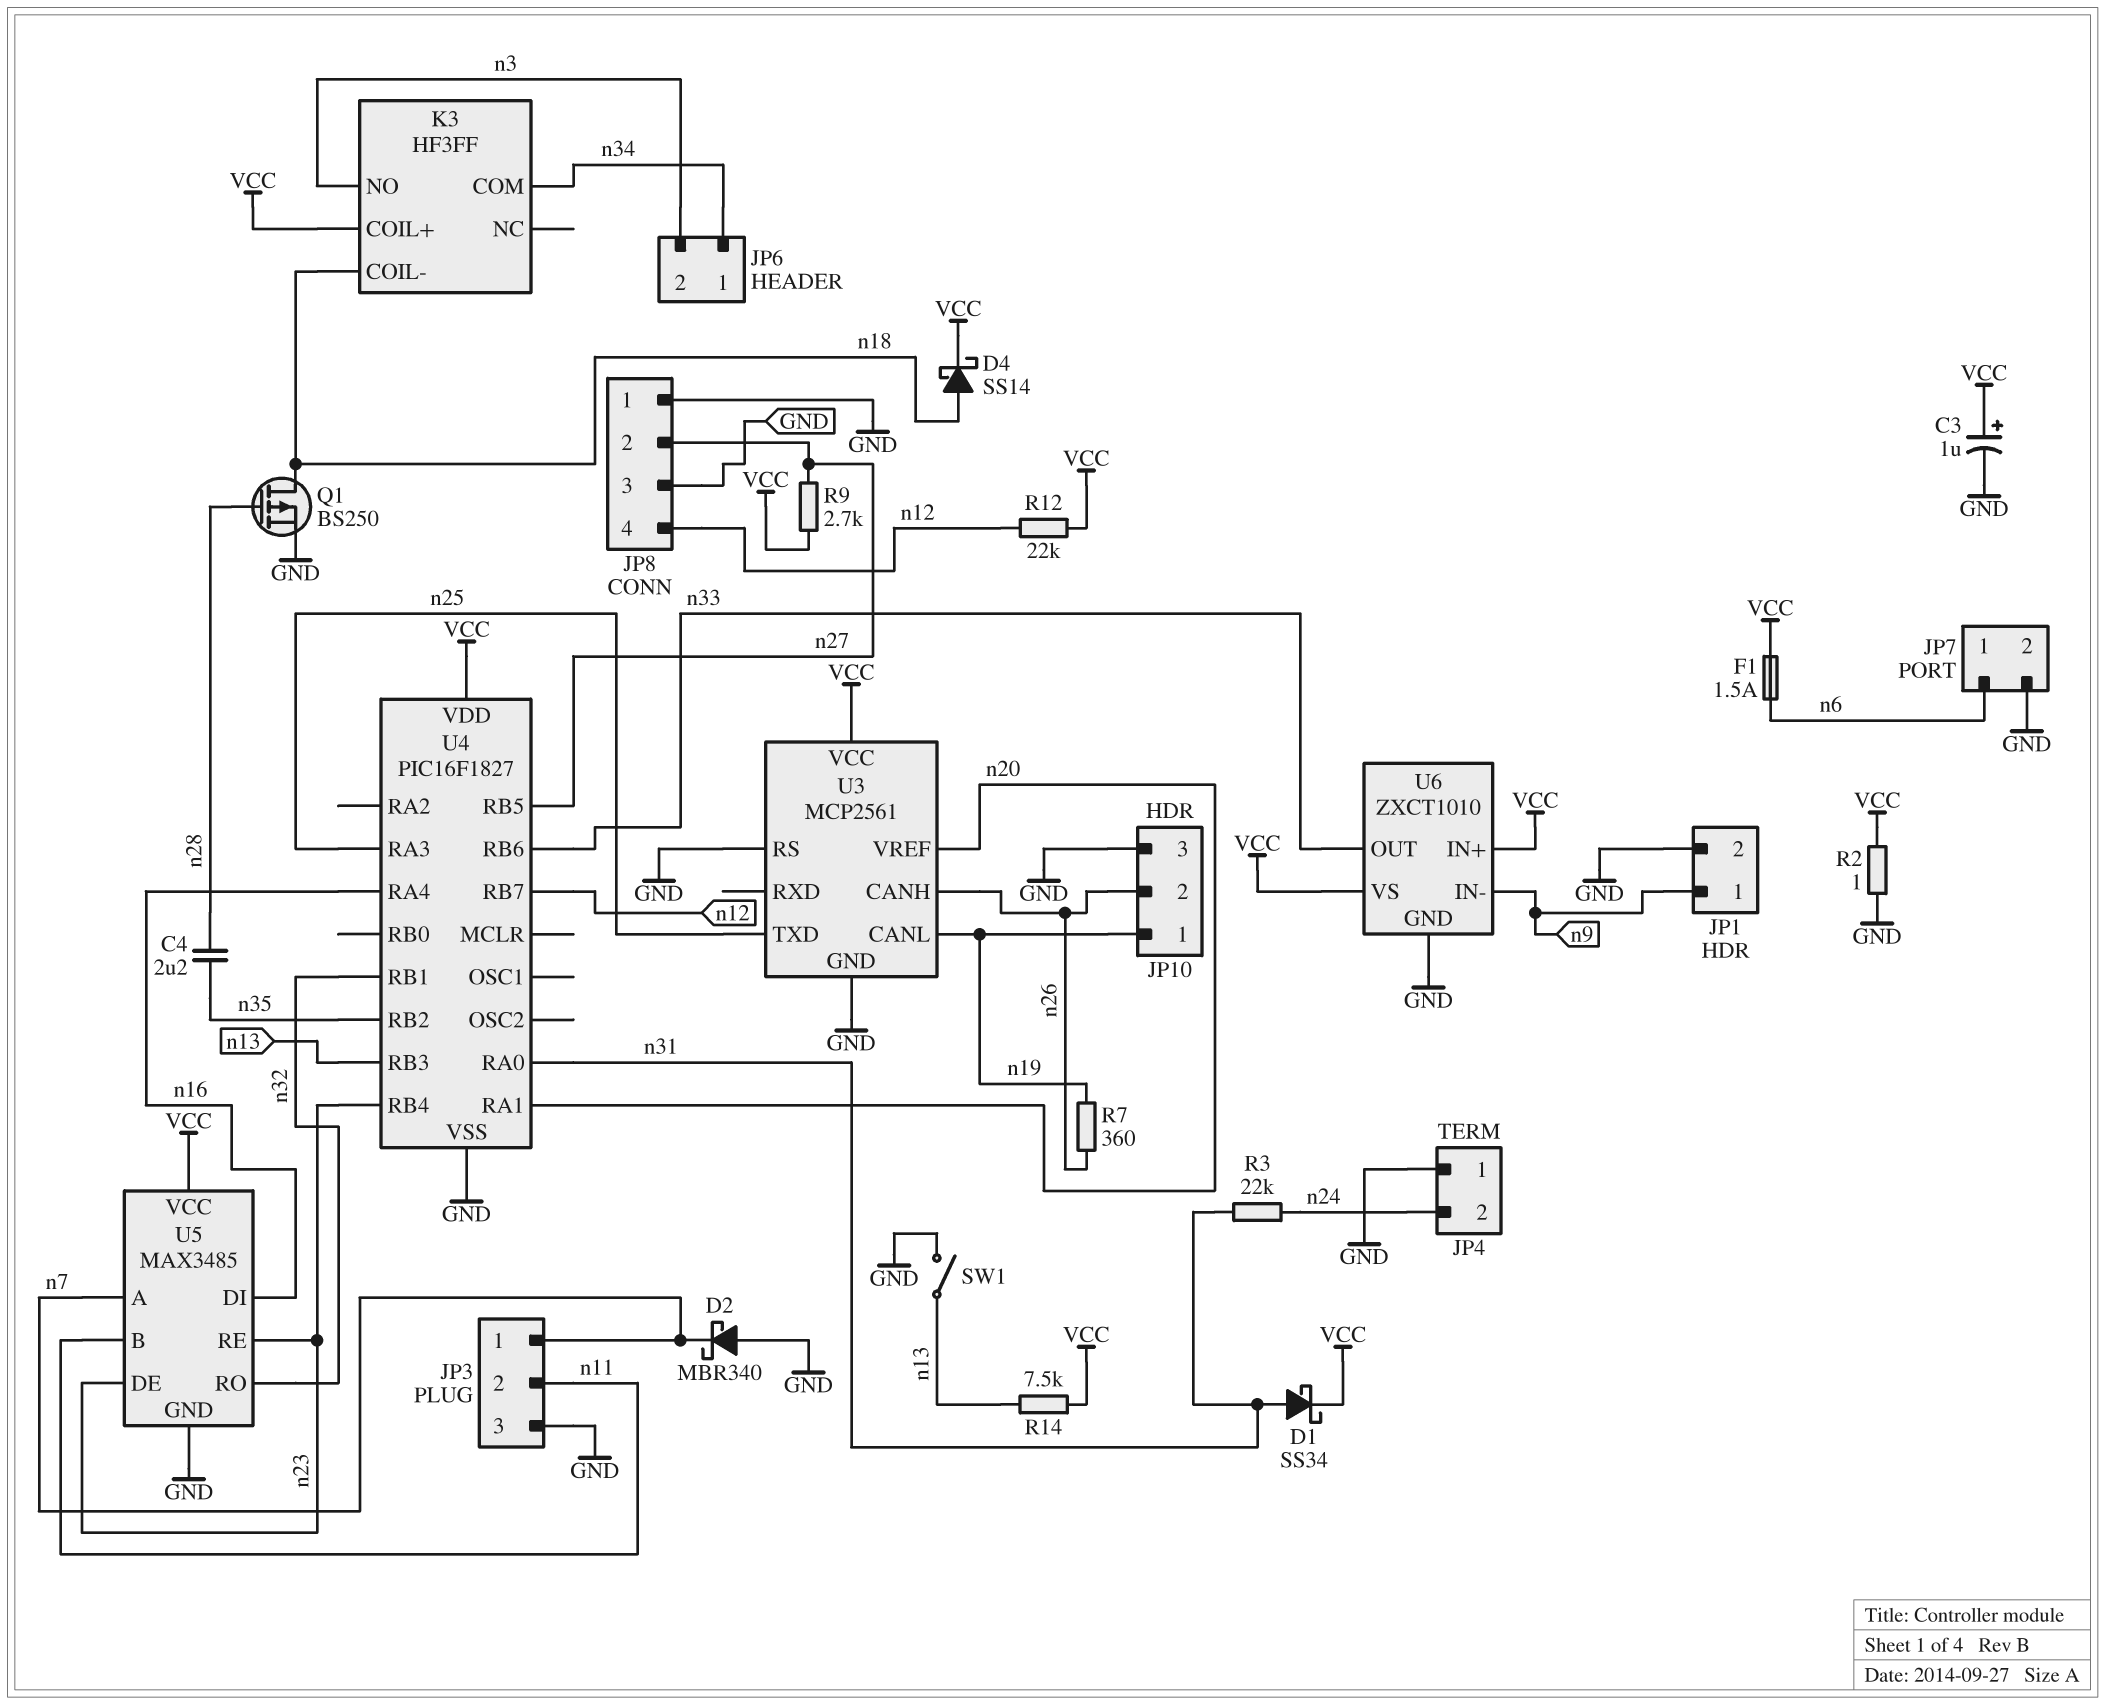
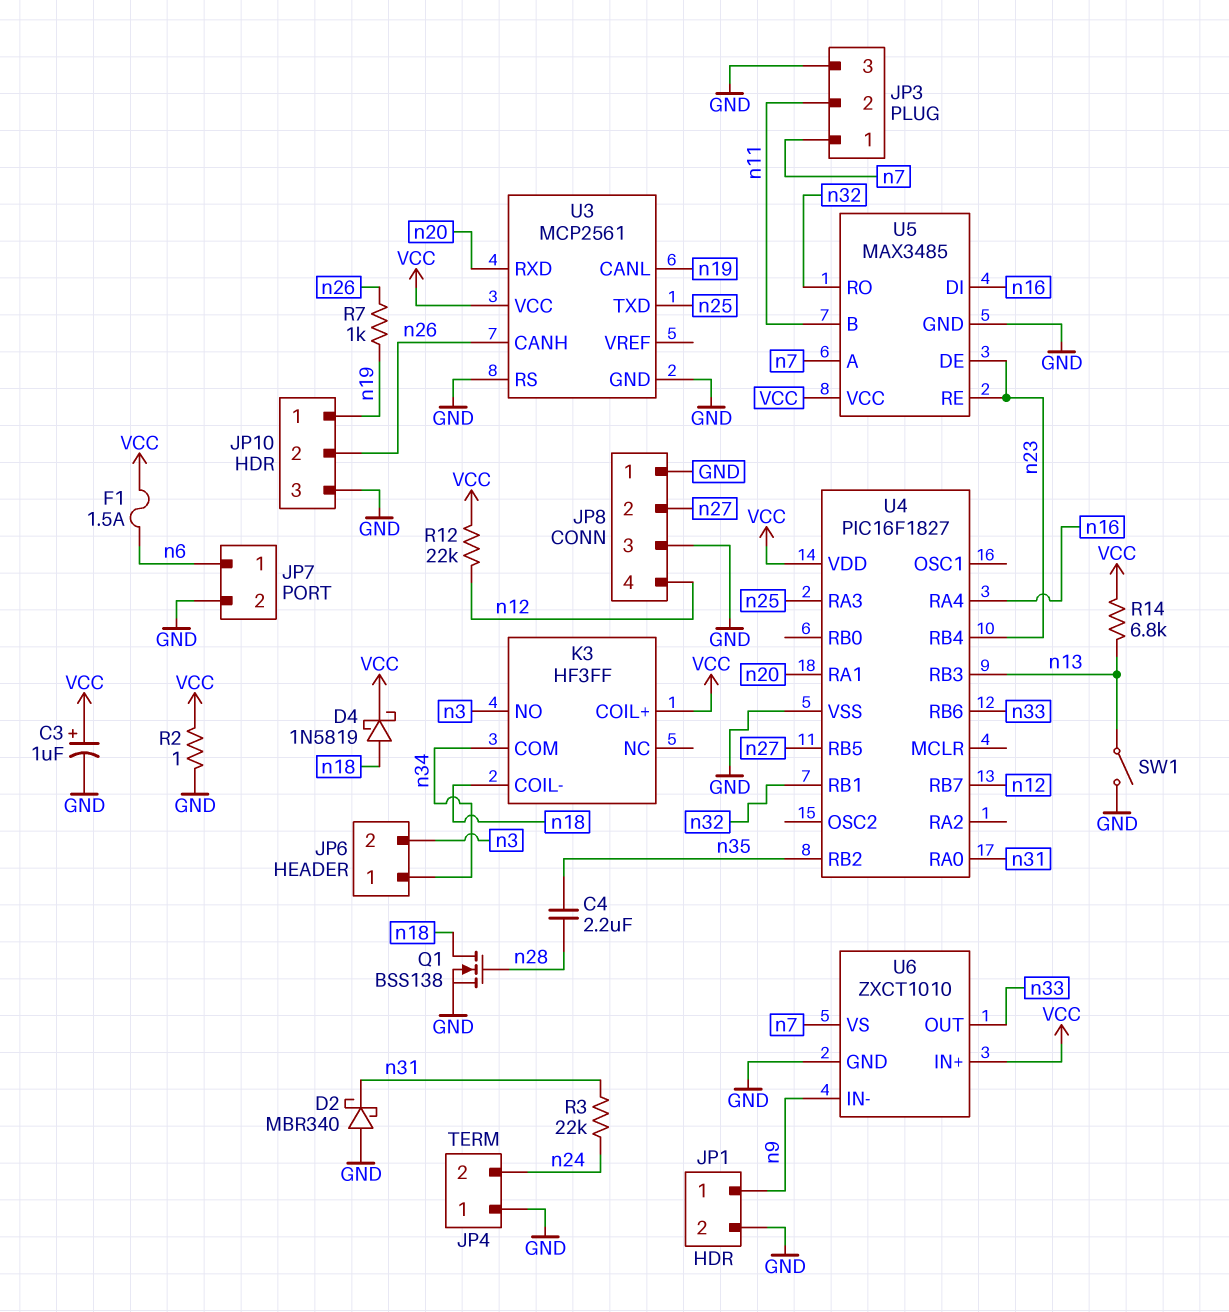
D1: schottky SS34 (A n31, K VCC) -> none
D2: schottky MBR340 (A GND, K n7) -> schottky MBR340 (A GND, K n31)
D4: schottky SS14 (A n18, K VCC) -> schottky 1N5819 (A n18, K VCC)
Q1: PMOS BS250 (G n28, D n18, S GND) -> NMOS BSS138 (G n28, D n18, S GND)
R7: 360 (n19, n26) -> 1k (n19, n26)
R9: 2.7k (VCC, n27) -> none
R14: 7.5k (VCC, n13) -> 6.8k (VCC, n13)
U3 pin RXD: none -> n20
U3 pin VREF: n20 -> none
U6 pin VS: VCC -> n7

